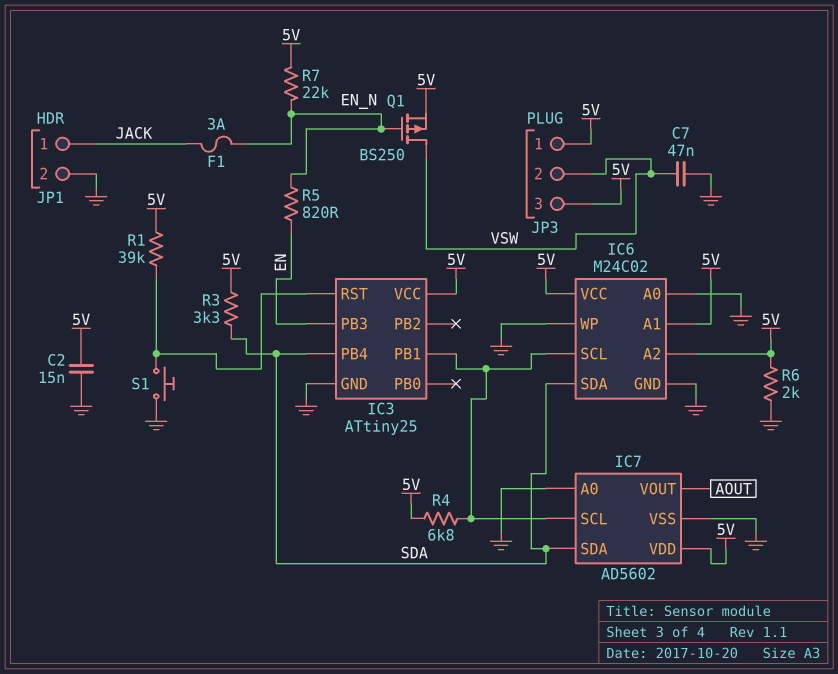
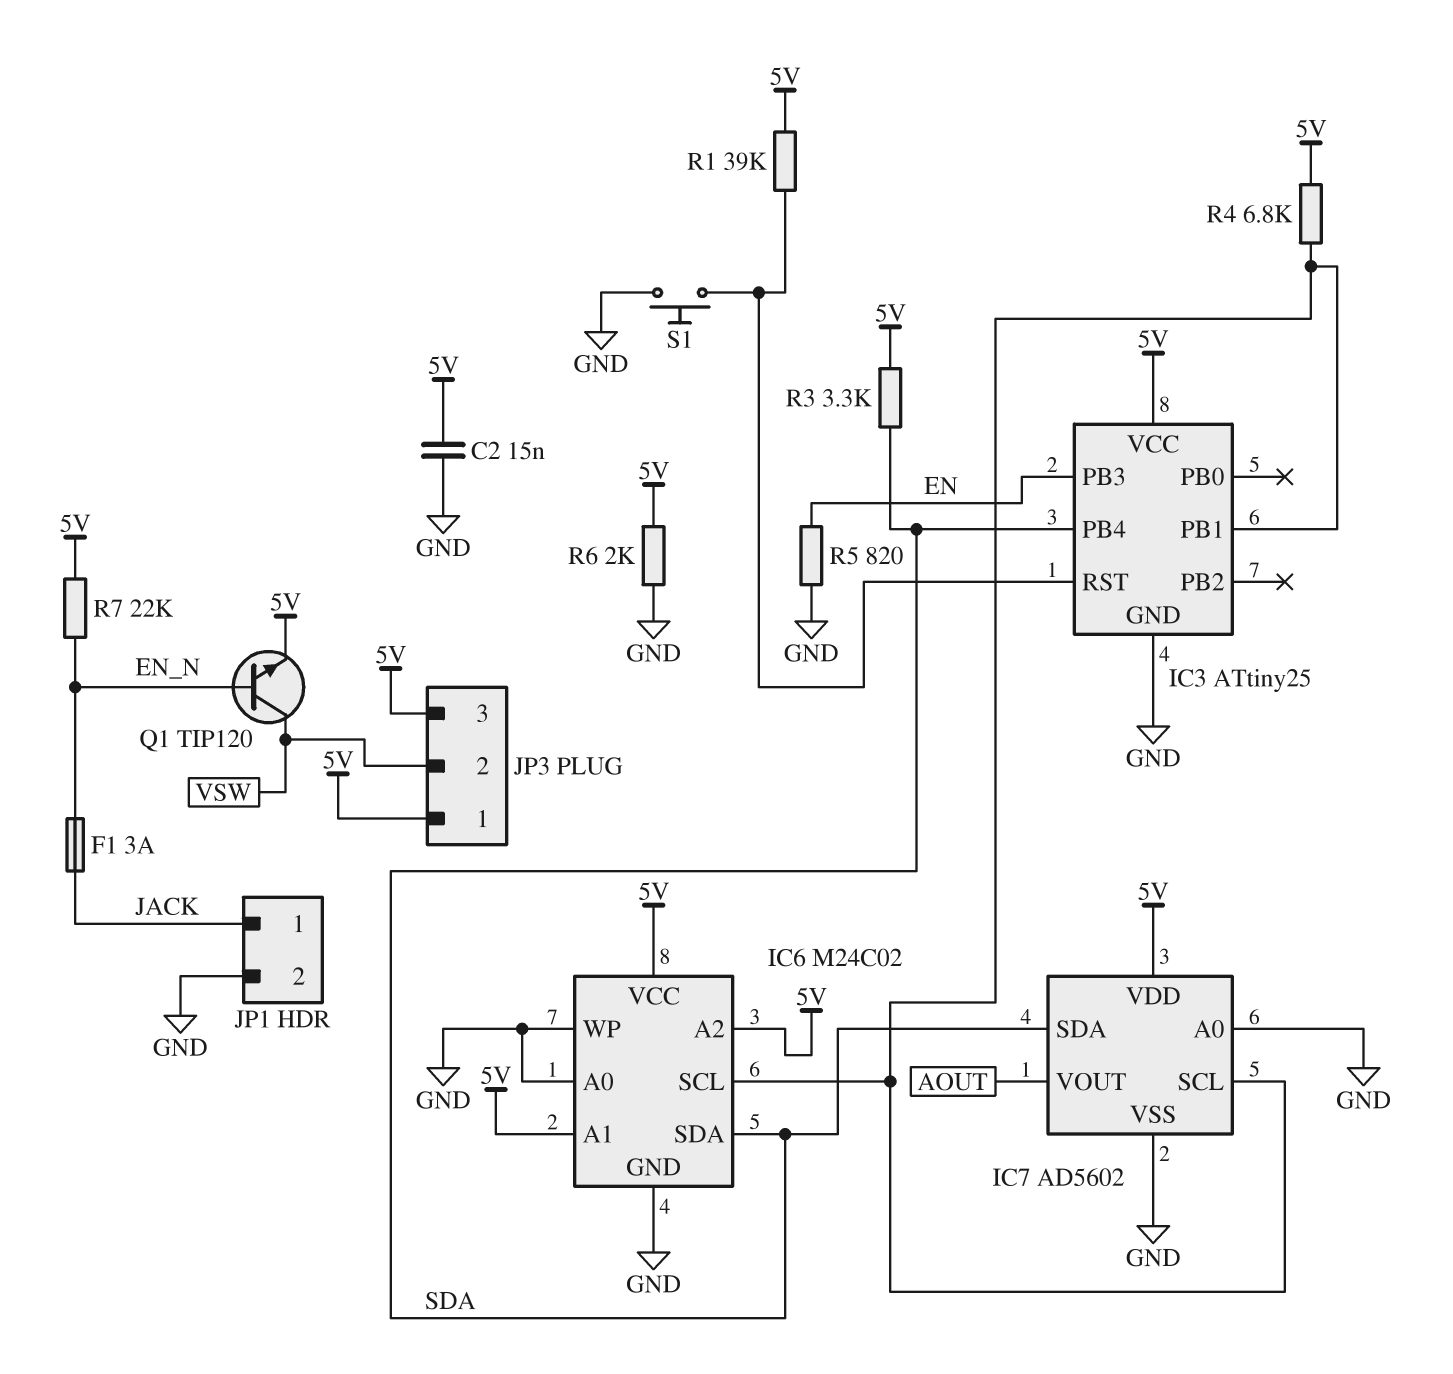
C7: 47nF (GND, VSW) -> none
Q1: PMOS BS250 (G EN_N, D VSW, S 5V) -> NPN TIP120 (B EN_N, C VSW, E 5V)
R5: 820 (EN, EN_N) -> 820 (EN, GND)

